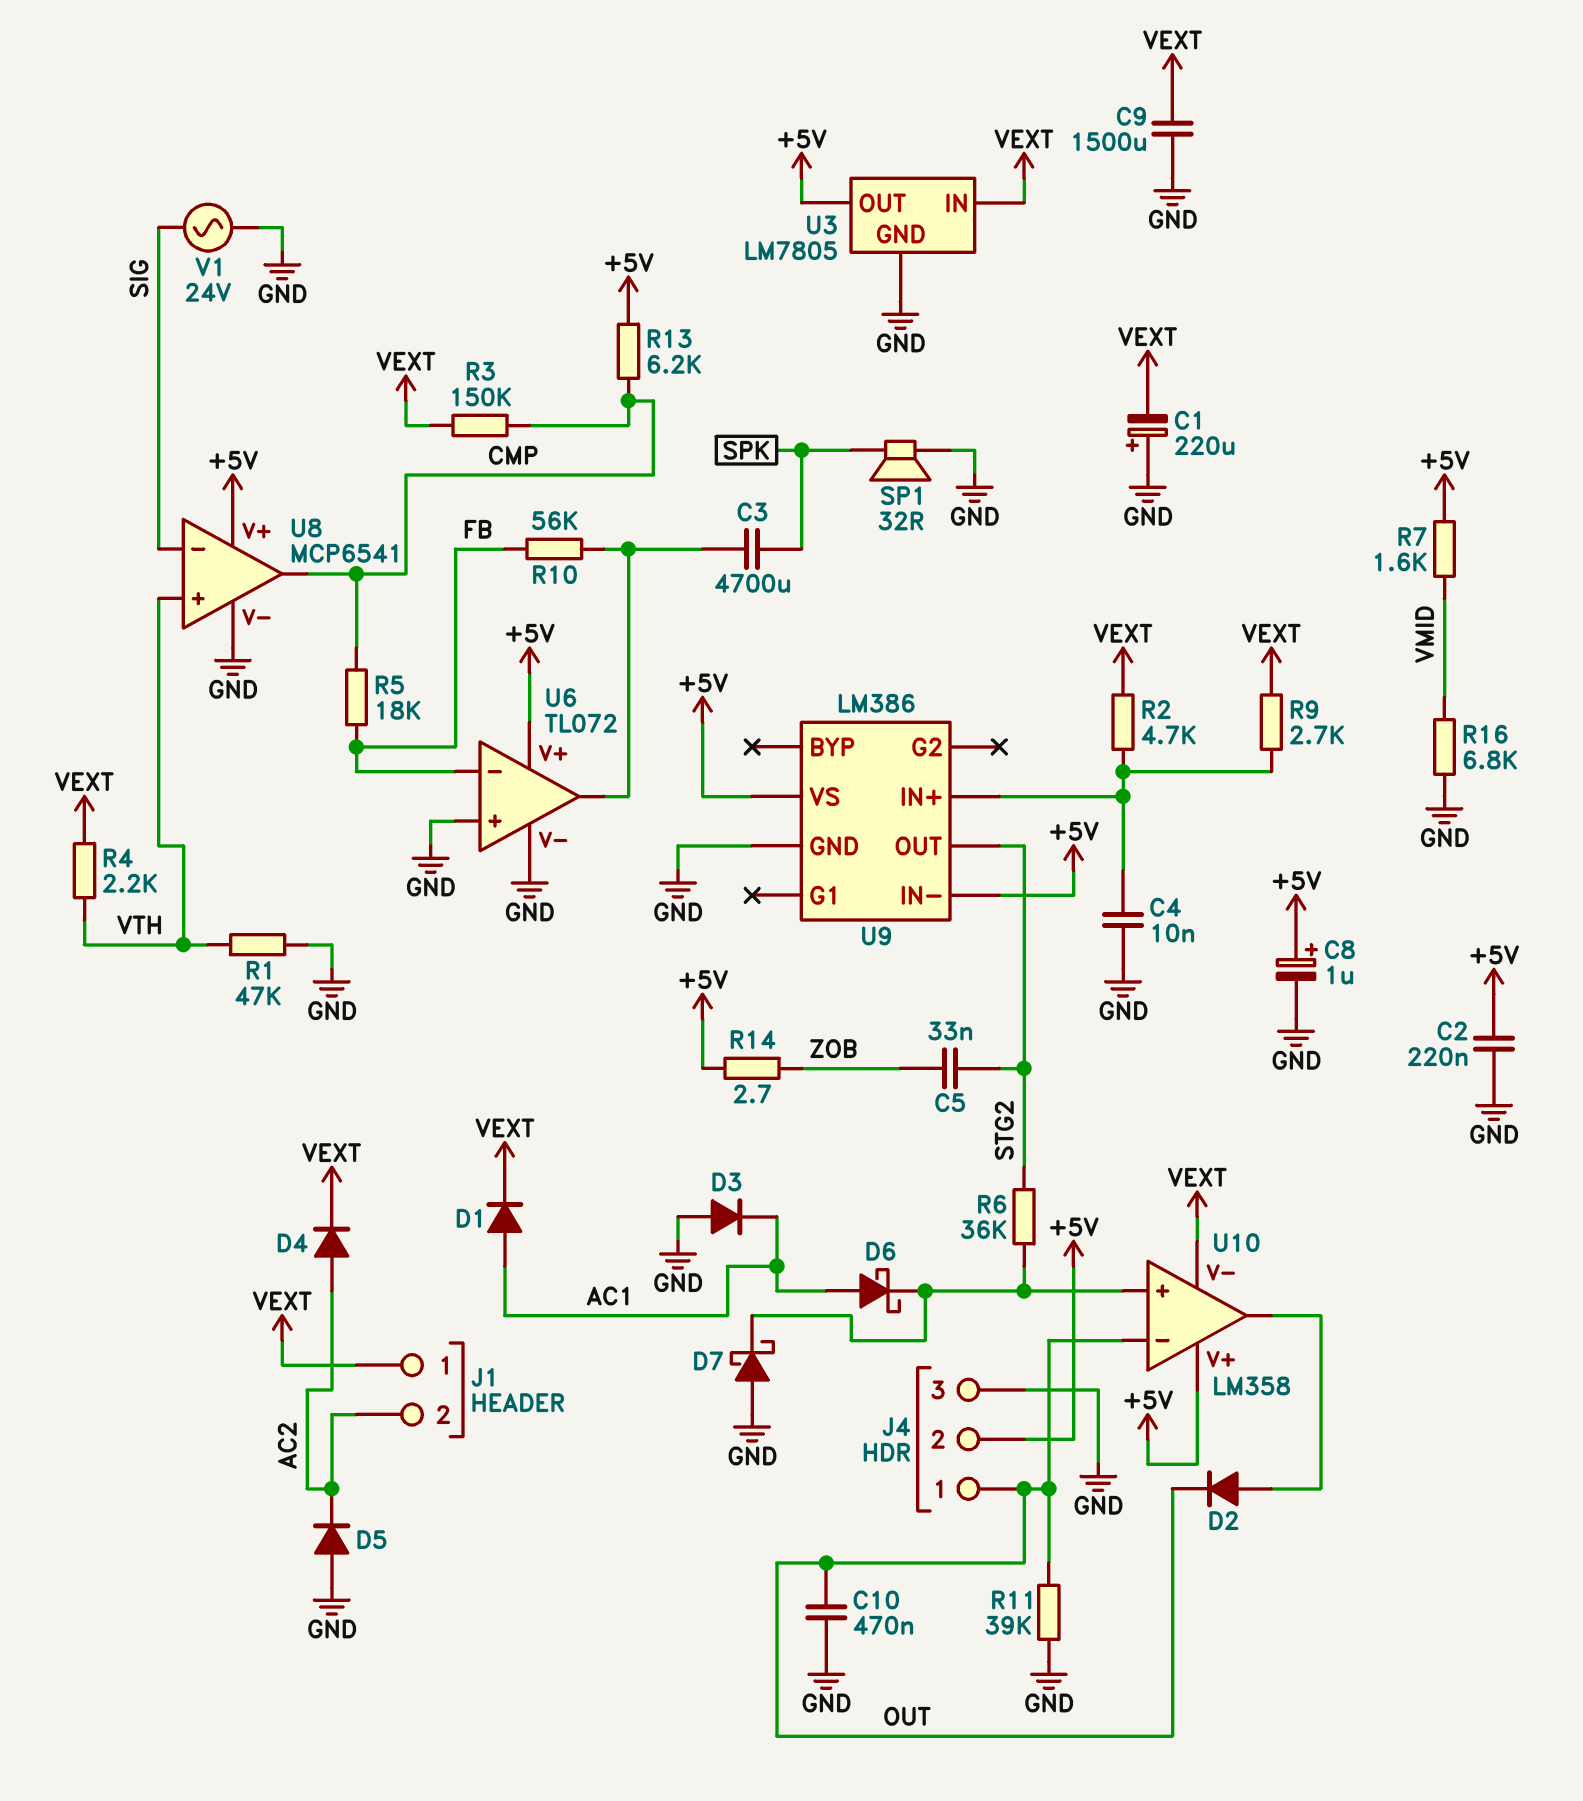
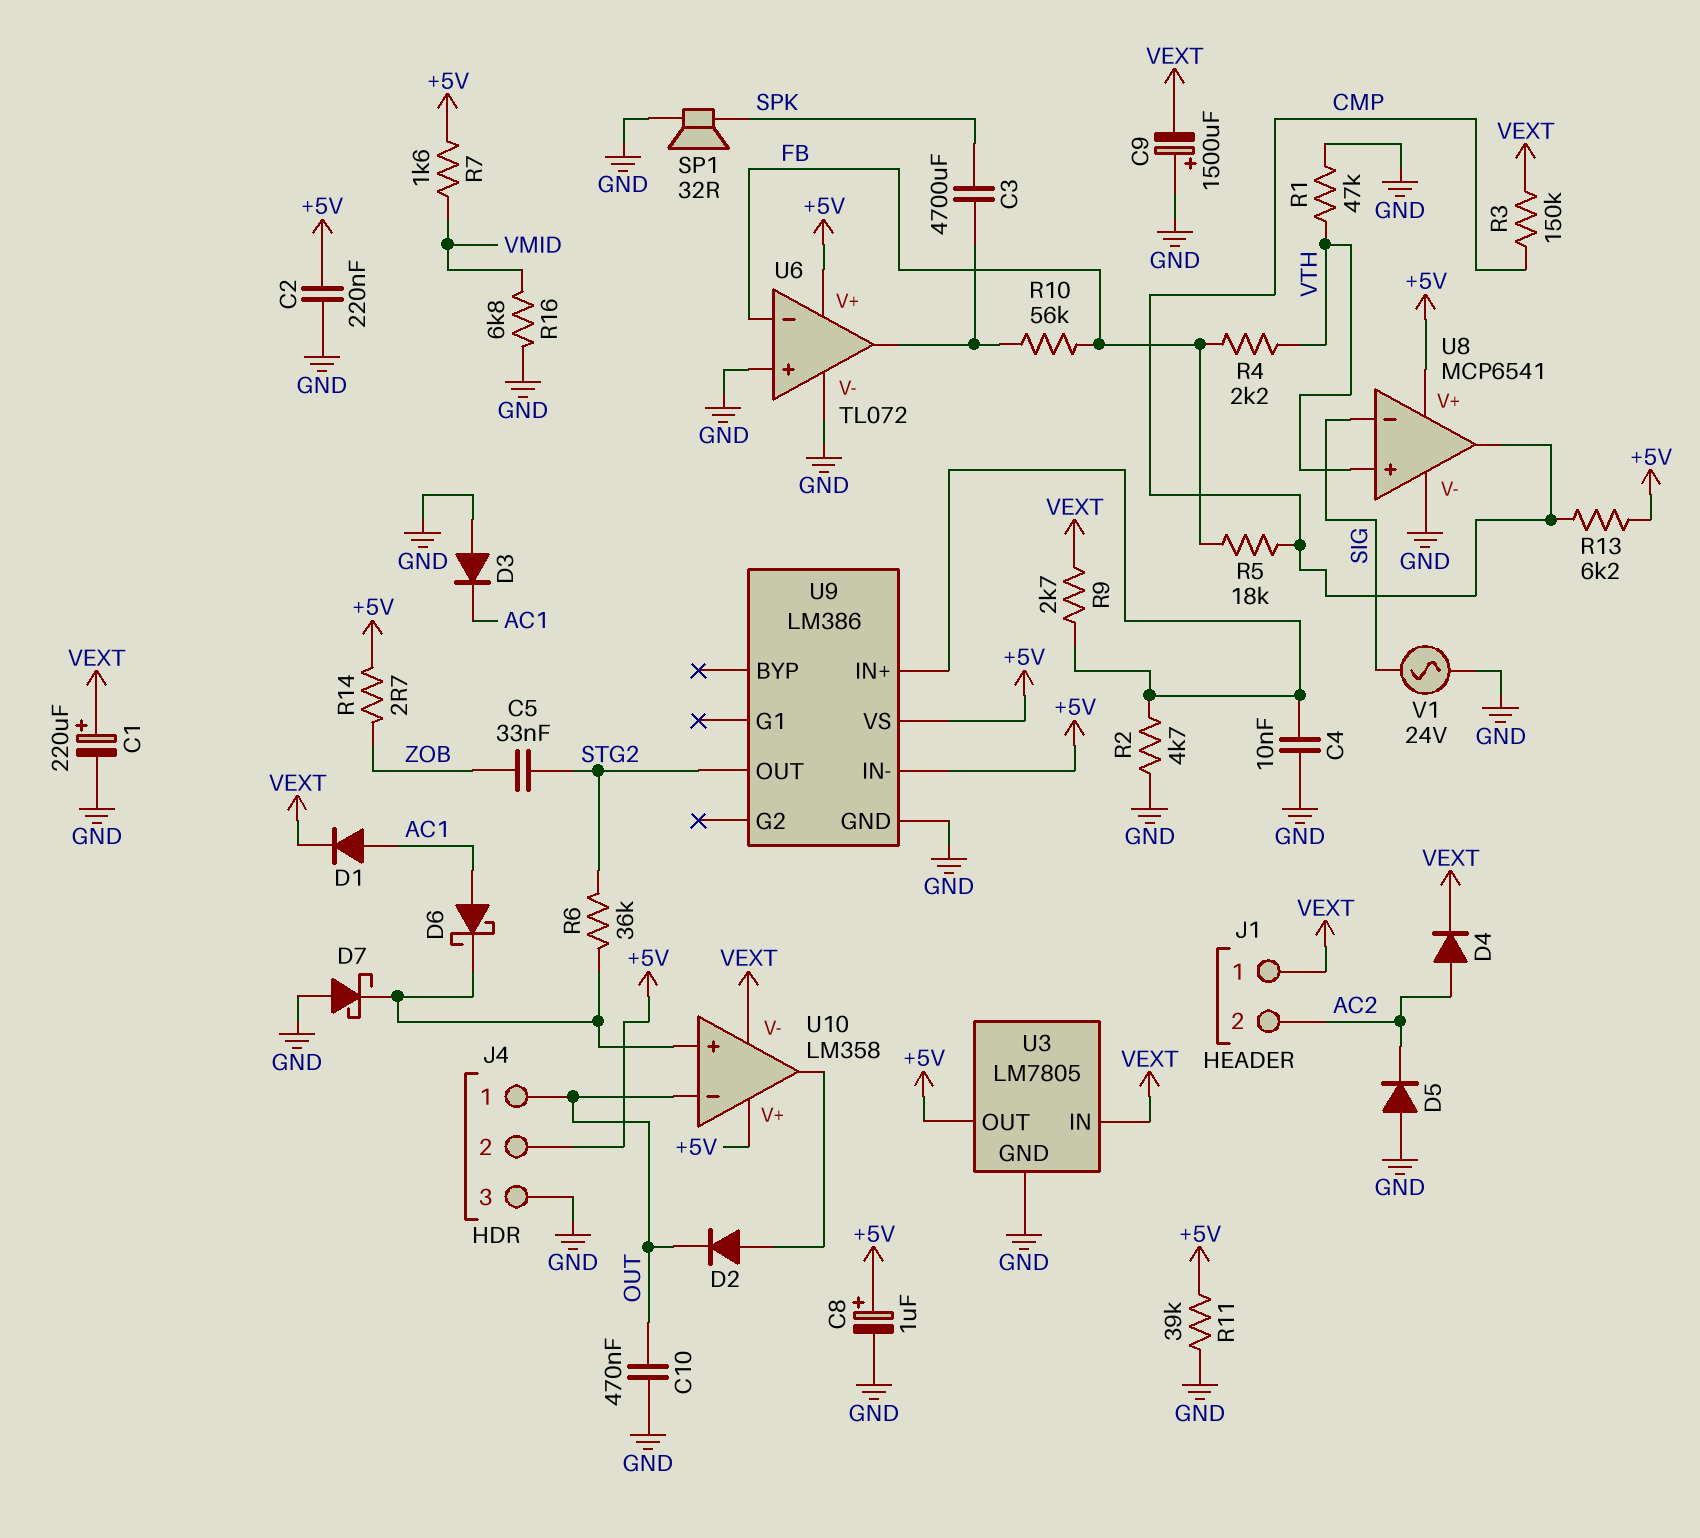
C1: 220uF (plus GND, minus VEXT) -> 220uF (plus VEXT, minus GND)
C9: 1500uF (GND, VEXT) -> 1500uF (plus GND, minus VEXT)
R2: 4.7k (U9/IN+, VEXT) -> 4.7k (GND, U9/IN+)
R4: 2.2k (VEXT, VTH) -> 2.2k (FB, VTH)
R11: 39k (GND, OUT) -> 39k (+5V, GND)

